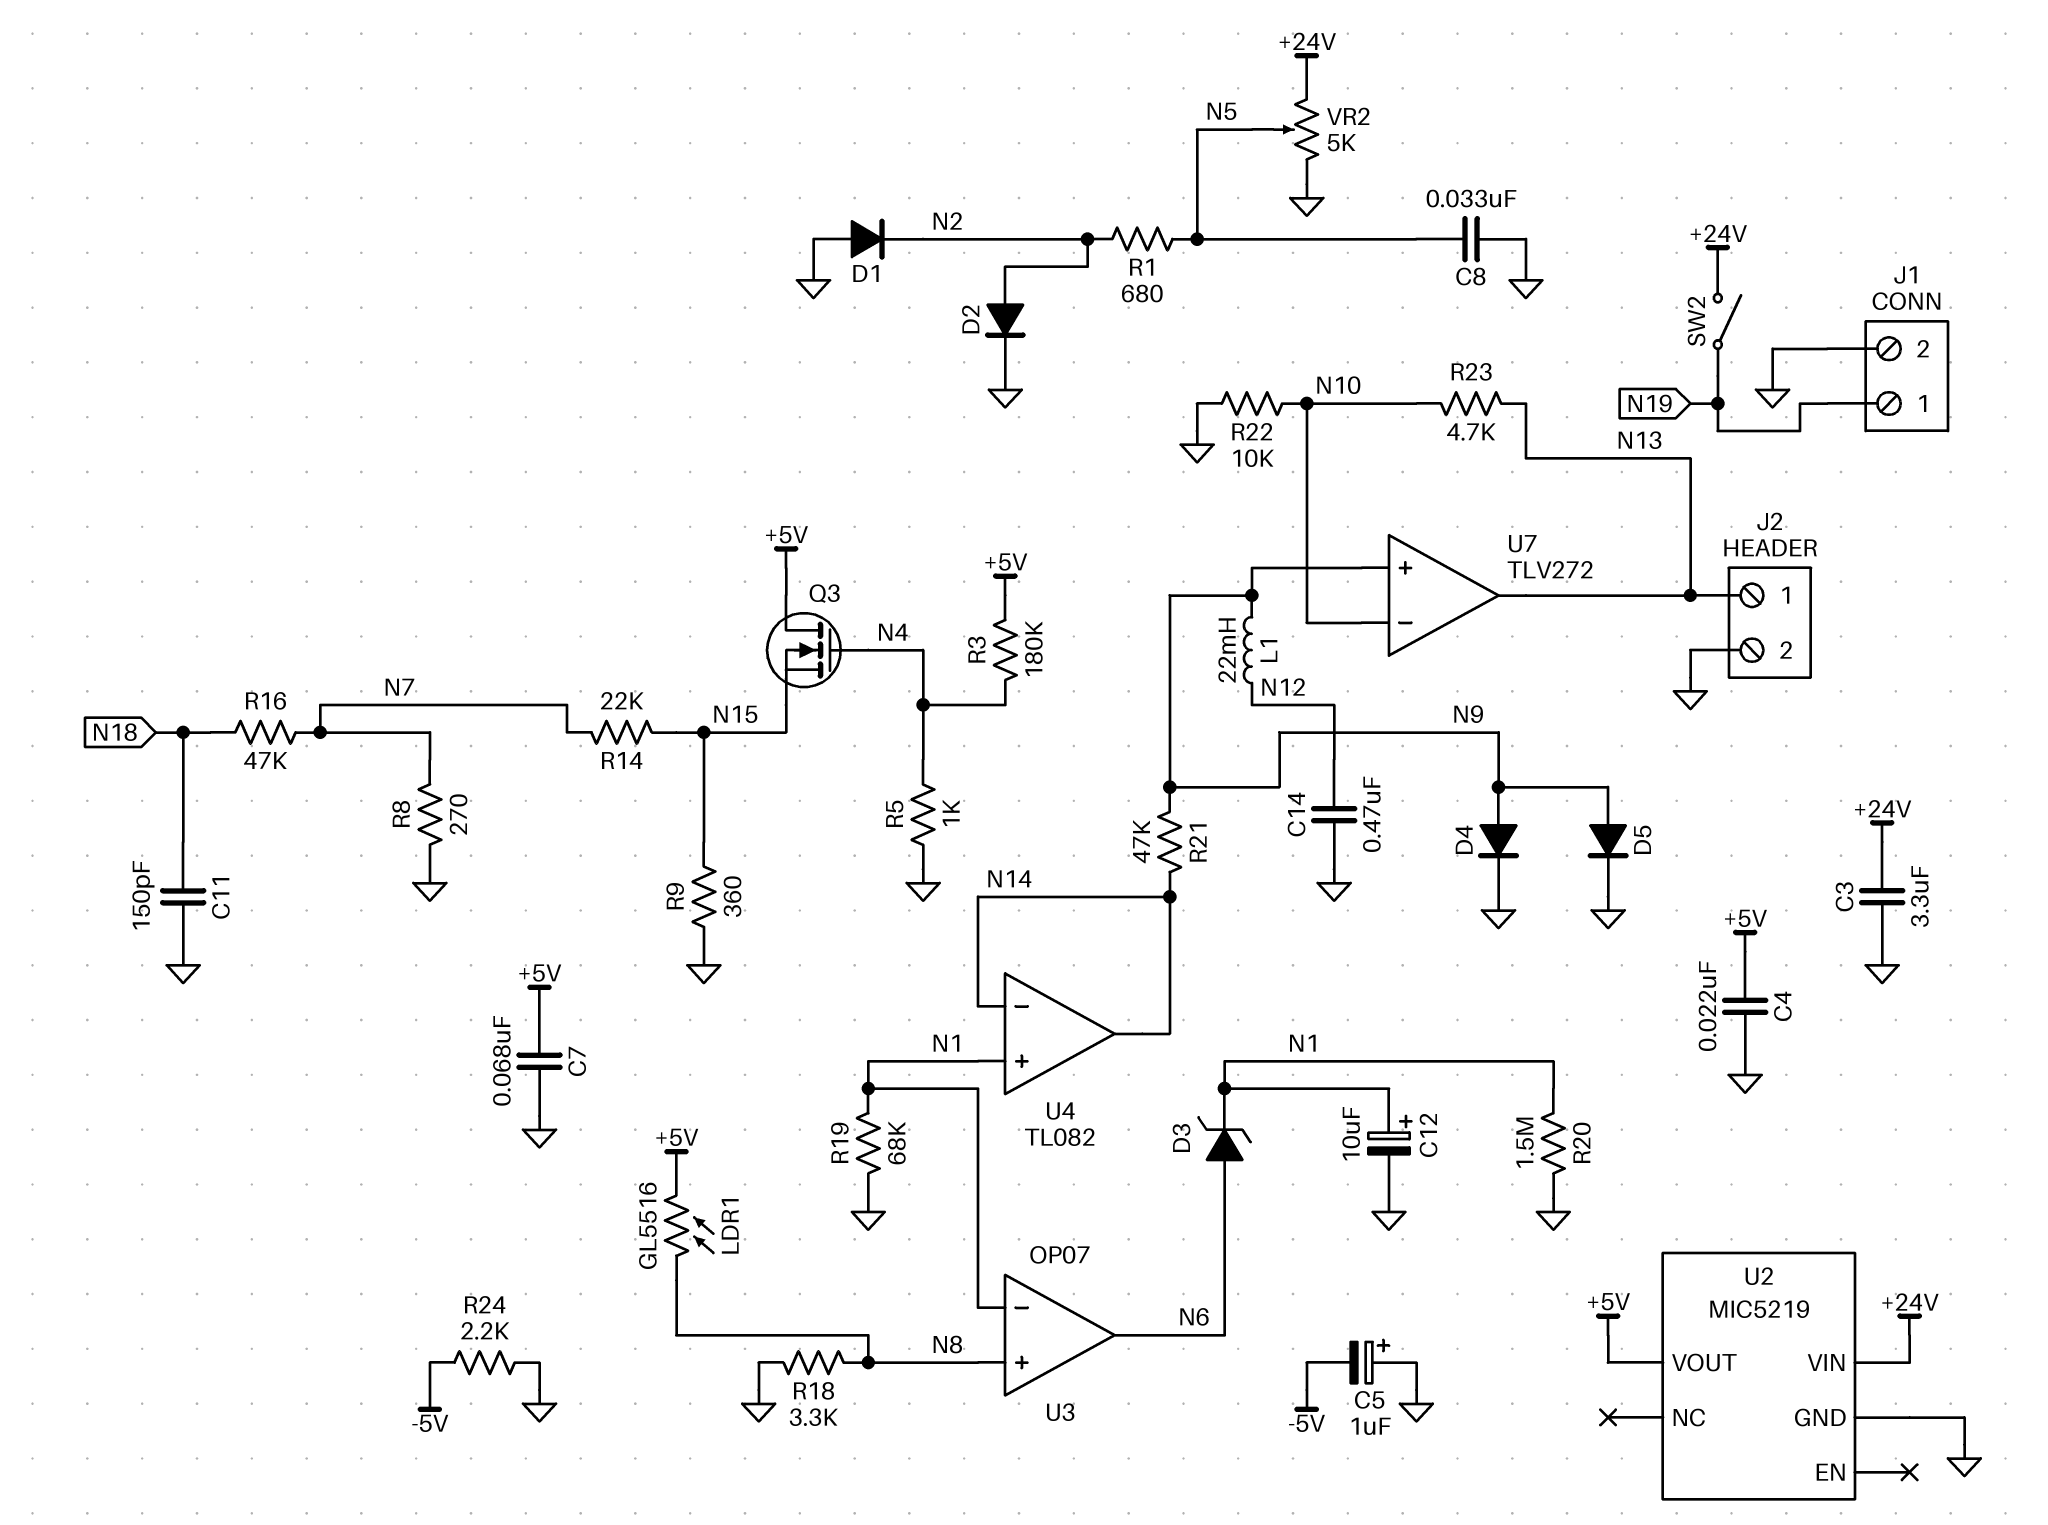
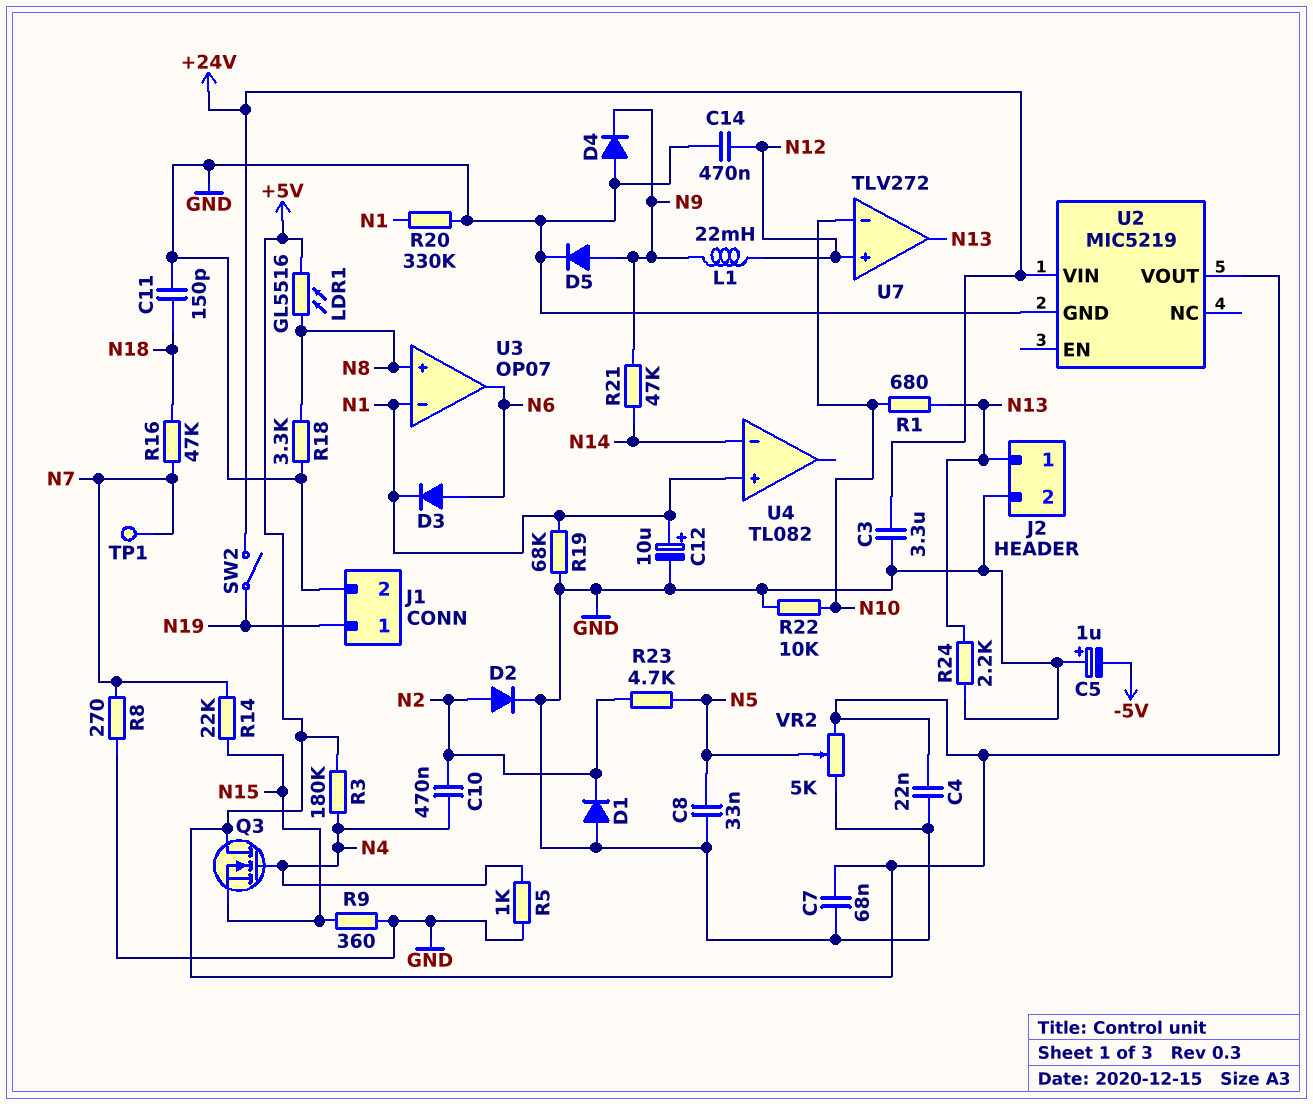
C10: none -> 470nF (N2, N4)
D3: zener (A N6, K N1) -> diode (A N6, K N1)
D4: diode (A N9, K GND) -> diode (A GND, K N9)
R1: 680 (N2, N5) -> 680 (N10, N13)
R20: 1.5M (GND, N1) -> 330k (GND, N1)
R23: 4.7k (N10, N13) -> 4.7k (N2, N5)
R24: 2.2k (-5V, GND) -> 2.2k (GND, N13)
TP1: none -> test point (N7)
U4 pin out: N14 -> none
U7 pin in+: N9 -> N12
VR2: 5k (+24V, GND, wiper N5) -> 5k (+5V, GND, wiper N5)

